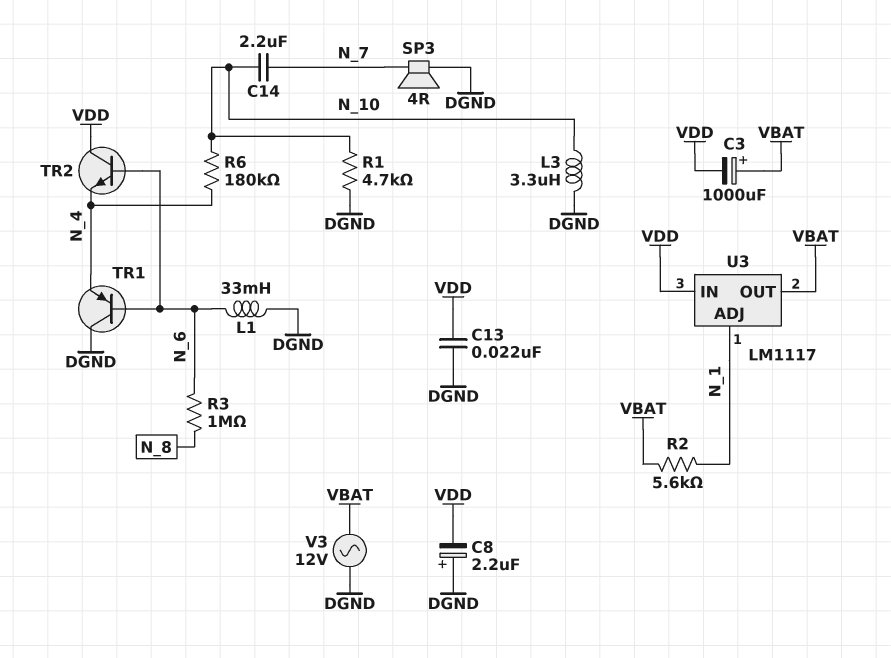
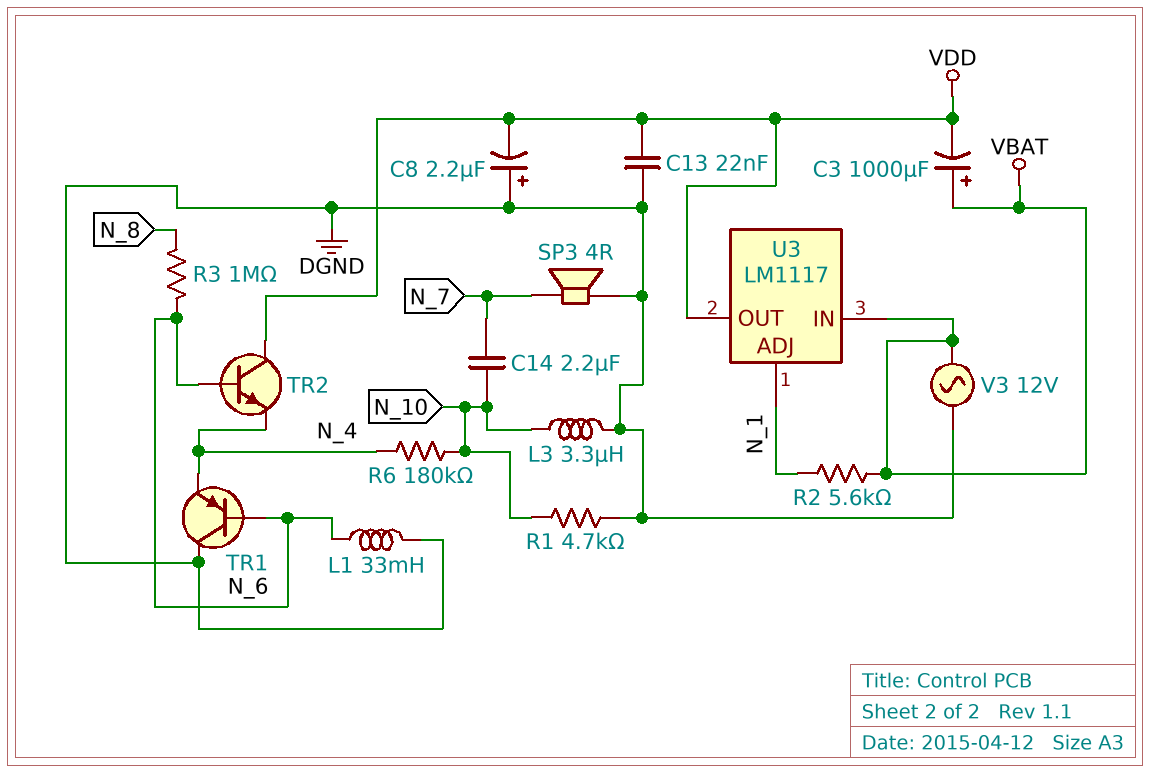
U3 pin IN: VDD -> VBAT
U3 pin OUT: VBAT -> VDD

